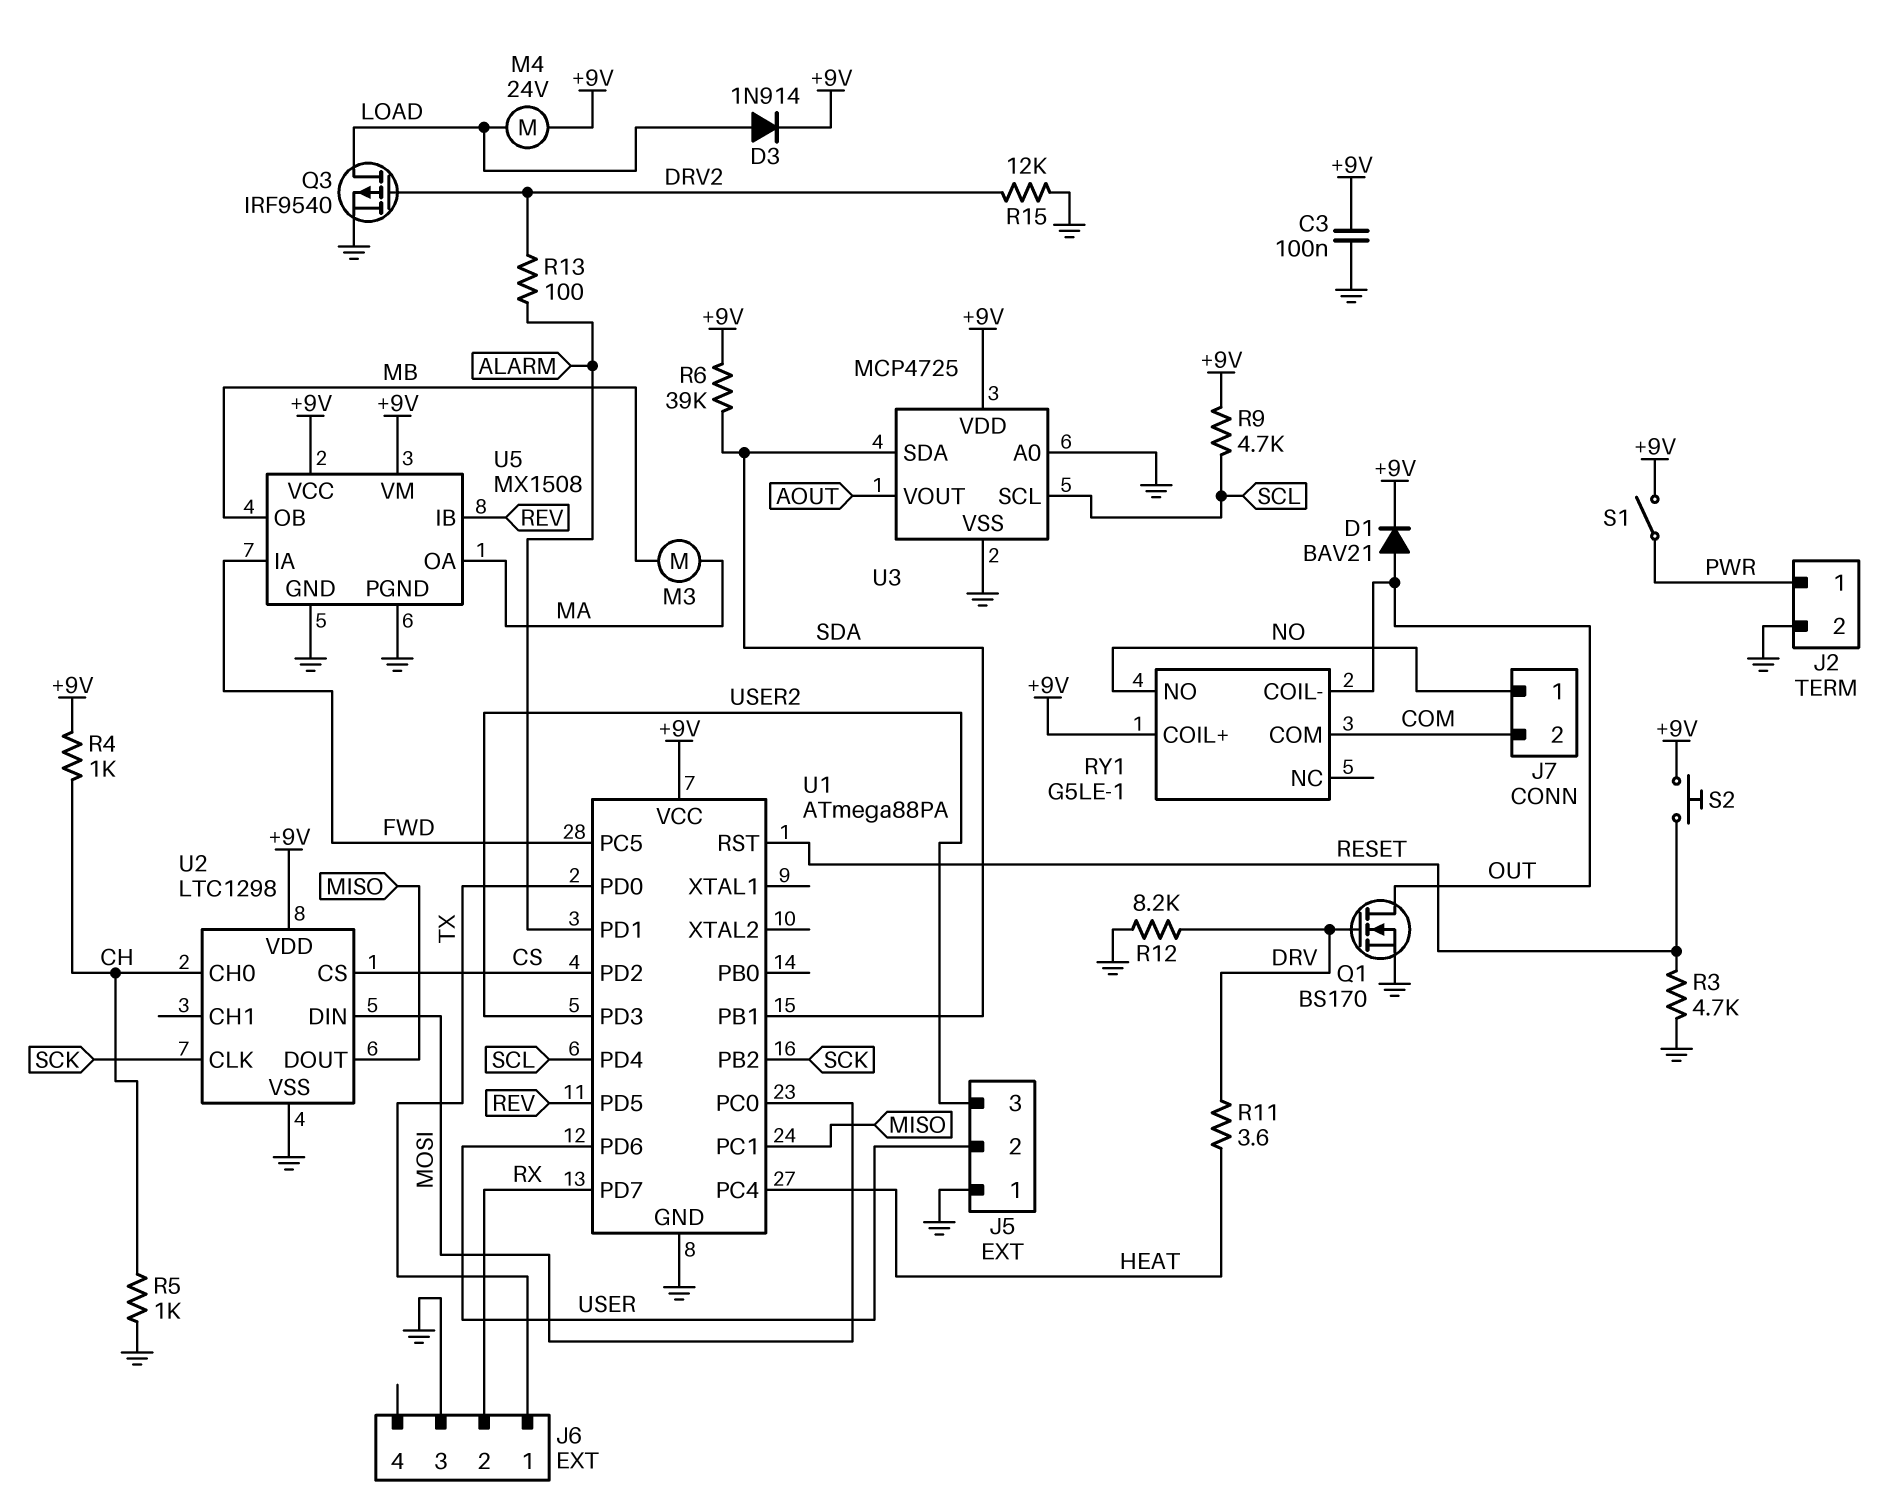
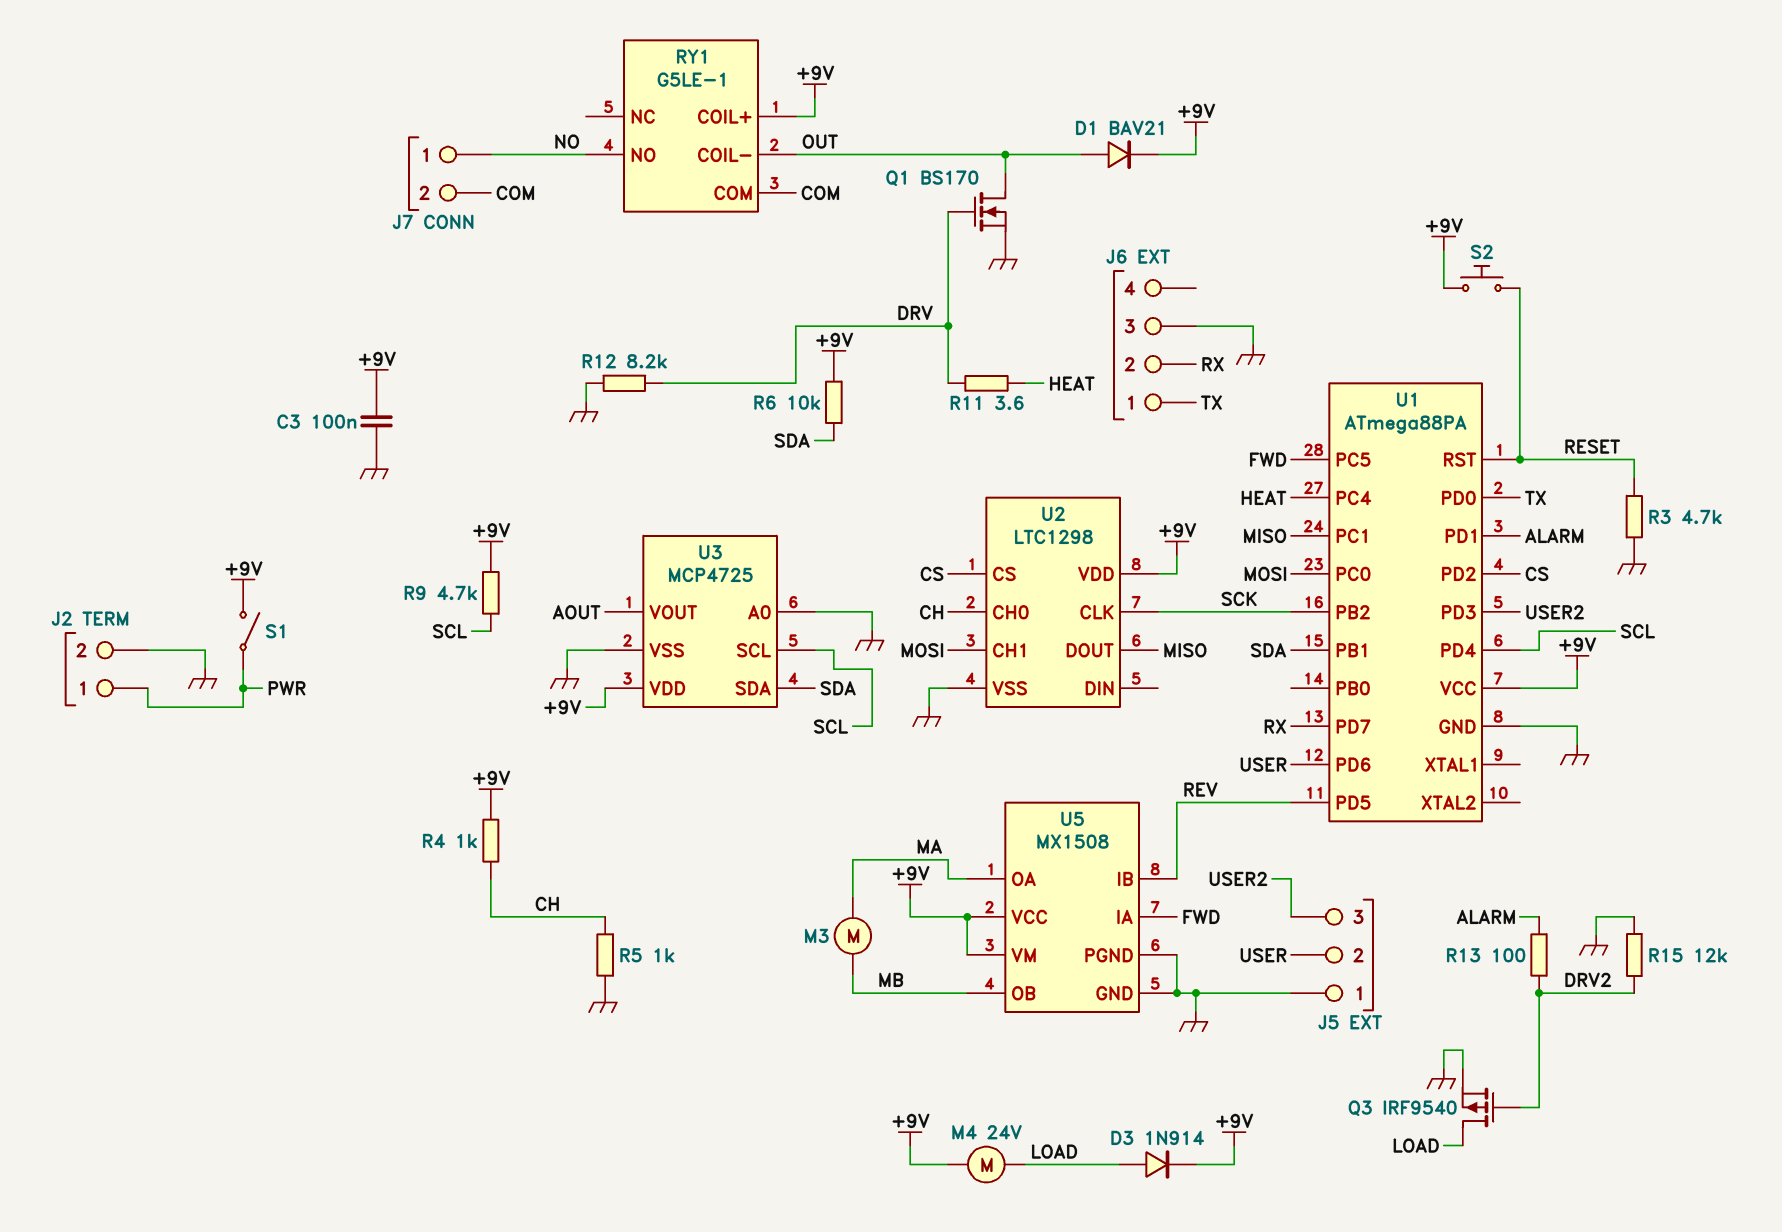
R6: 39k (+9V, SDA) -> 10k (+9V, SDA)
U2 pin CH1: none -> MOSI
U2 pin DIN: MOSI -> none

